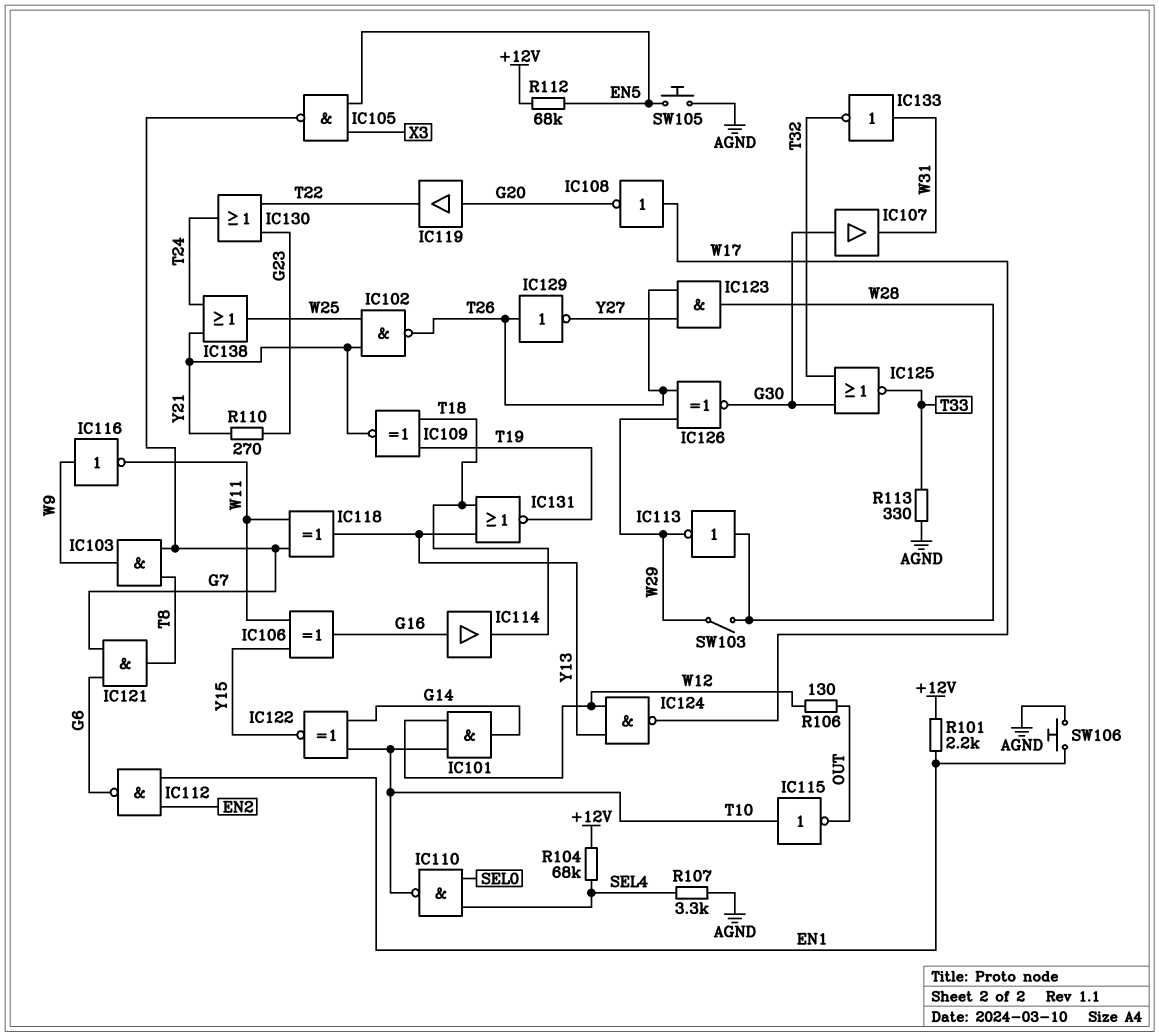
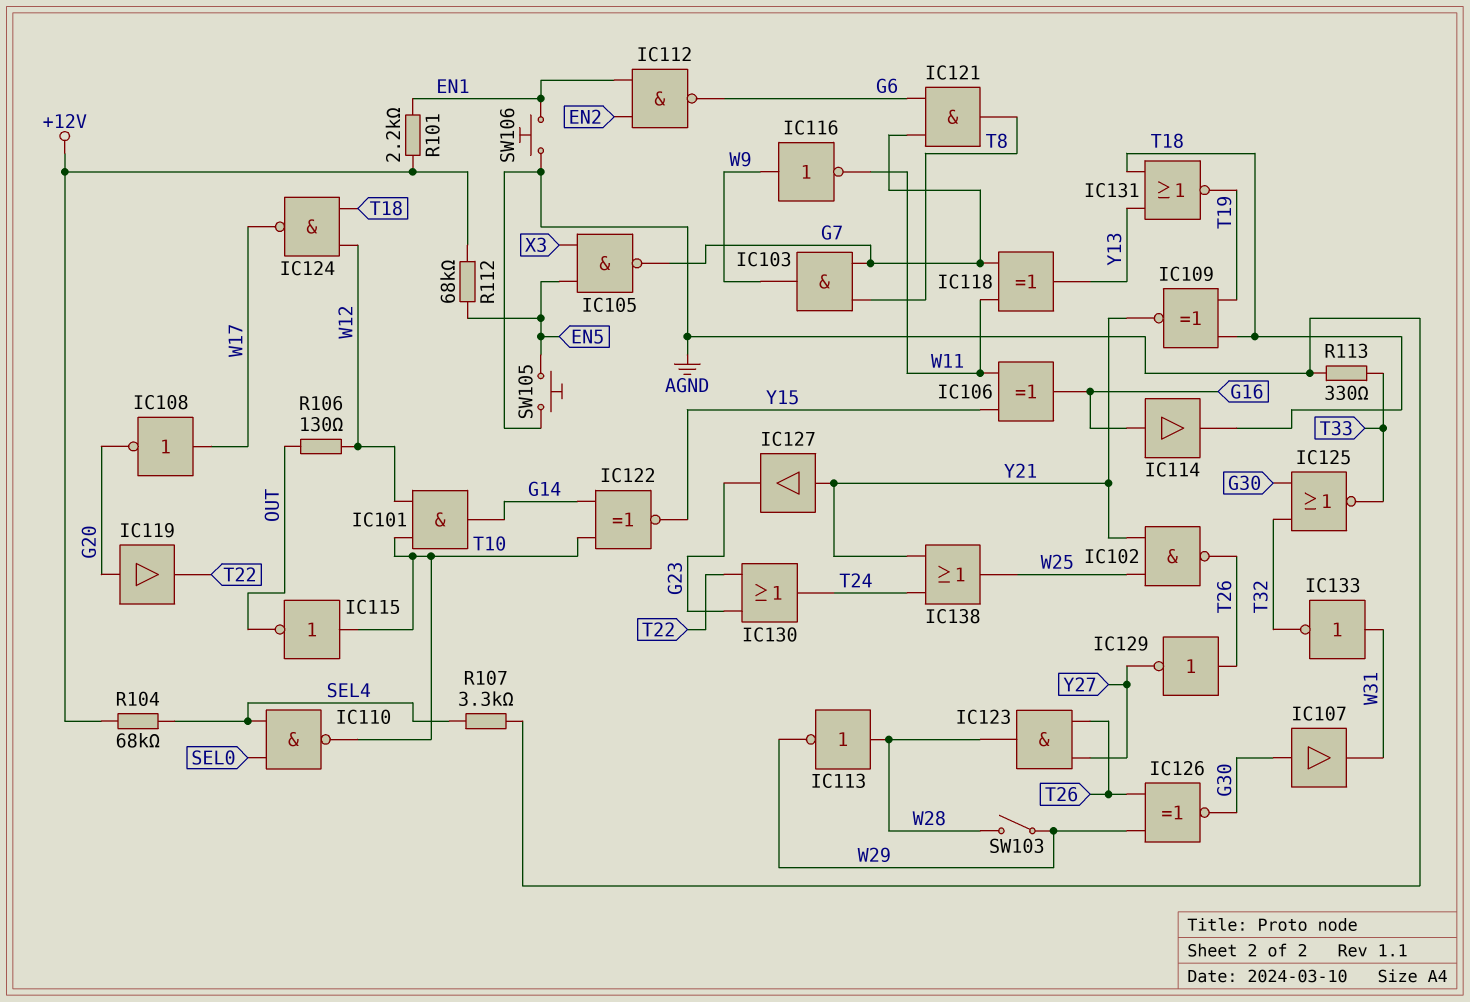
IC124: NAND (in W12, in Y13, out W17) -> NAND (in T18, in W12, out W17)
IC127: none -> buffer (in Y21, out G23)
R110: 270 (G23, Y21) -> none

